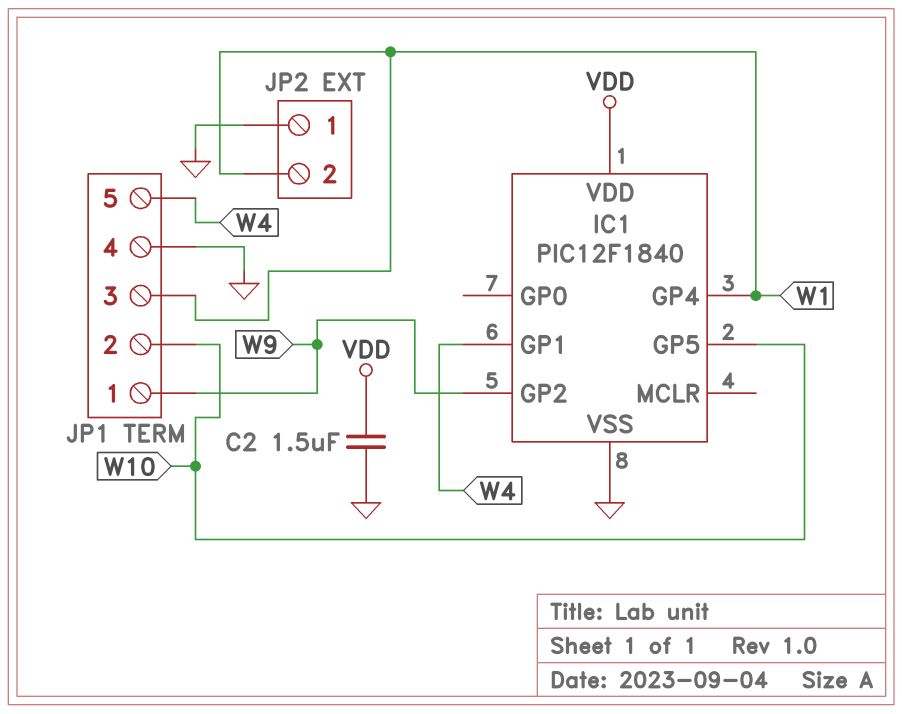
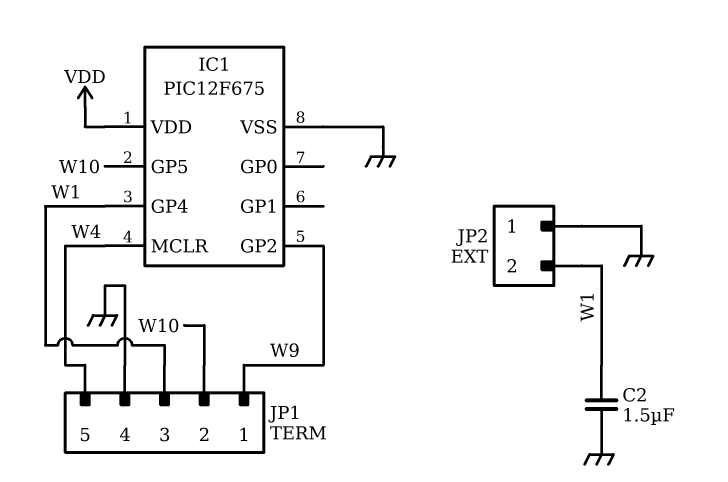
C2: 1.5uF (GND, VDD) -> 1.5uF (GND, W1)
IC1: PIC12F1840 -> PIC12F675
IC1 pin GP1: W4 -> none
IC1 pin MCLR: none -> W4

